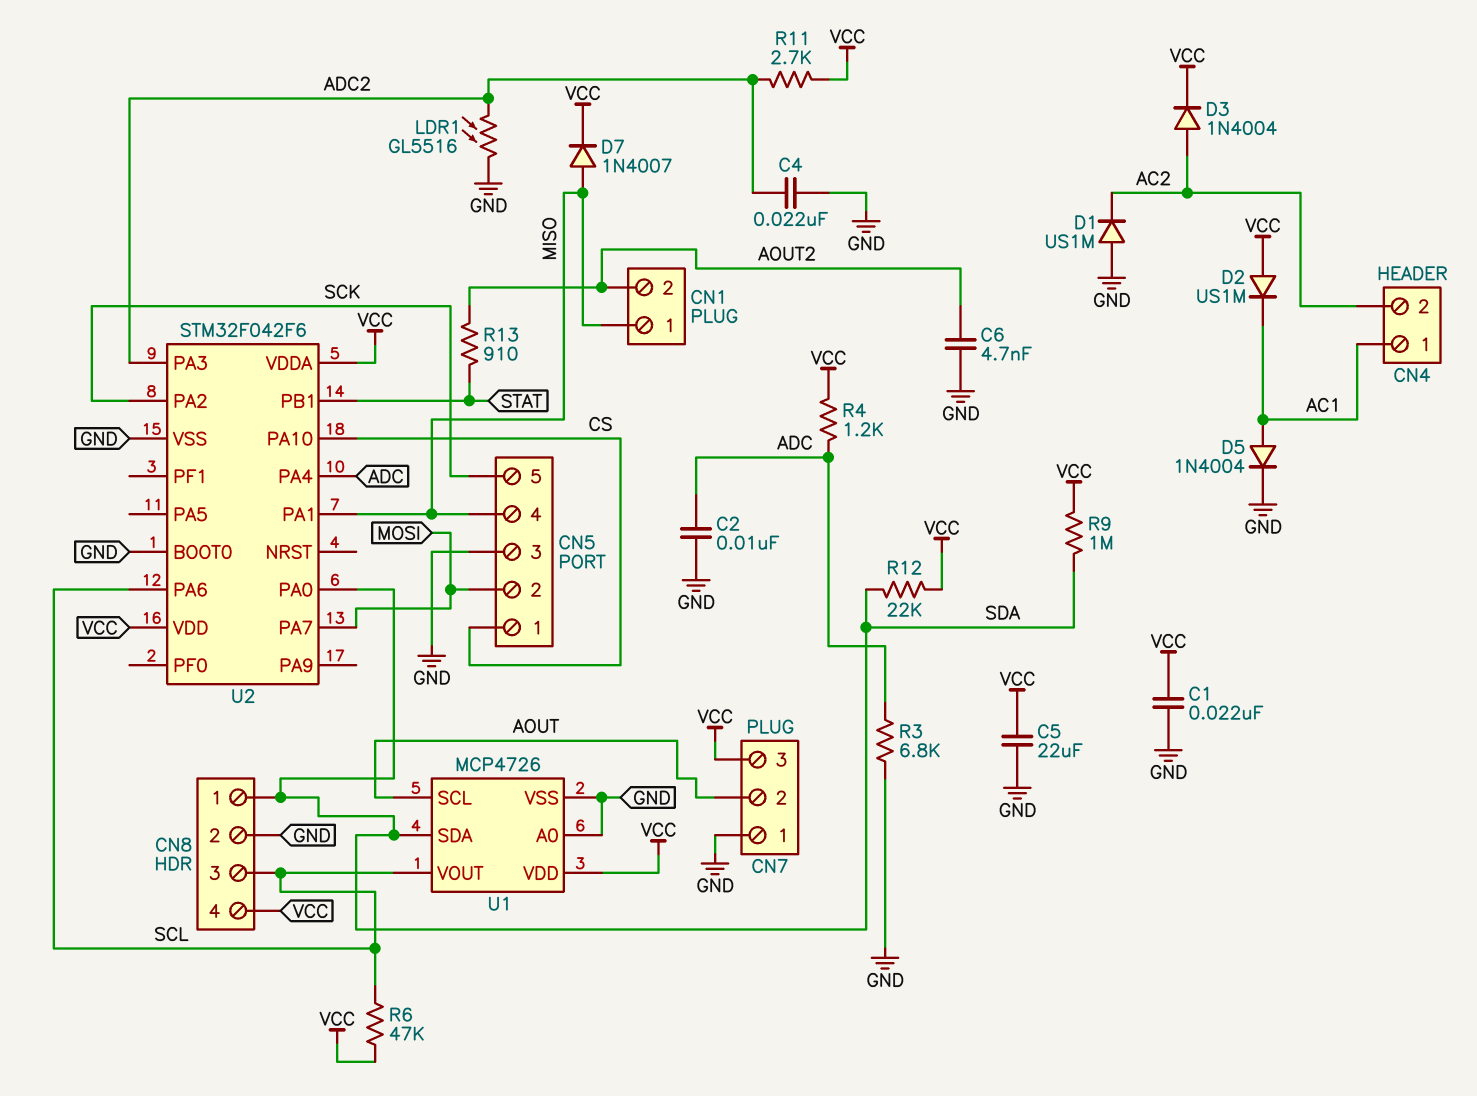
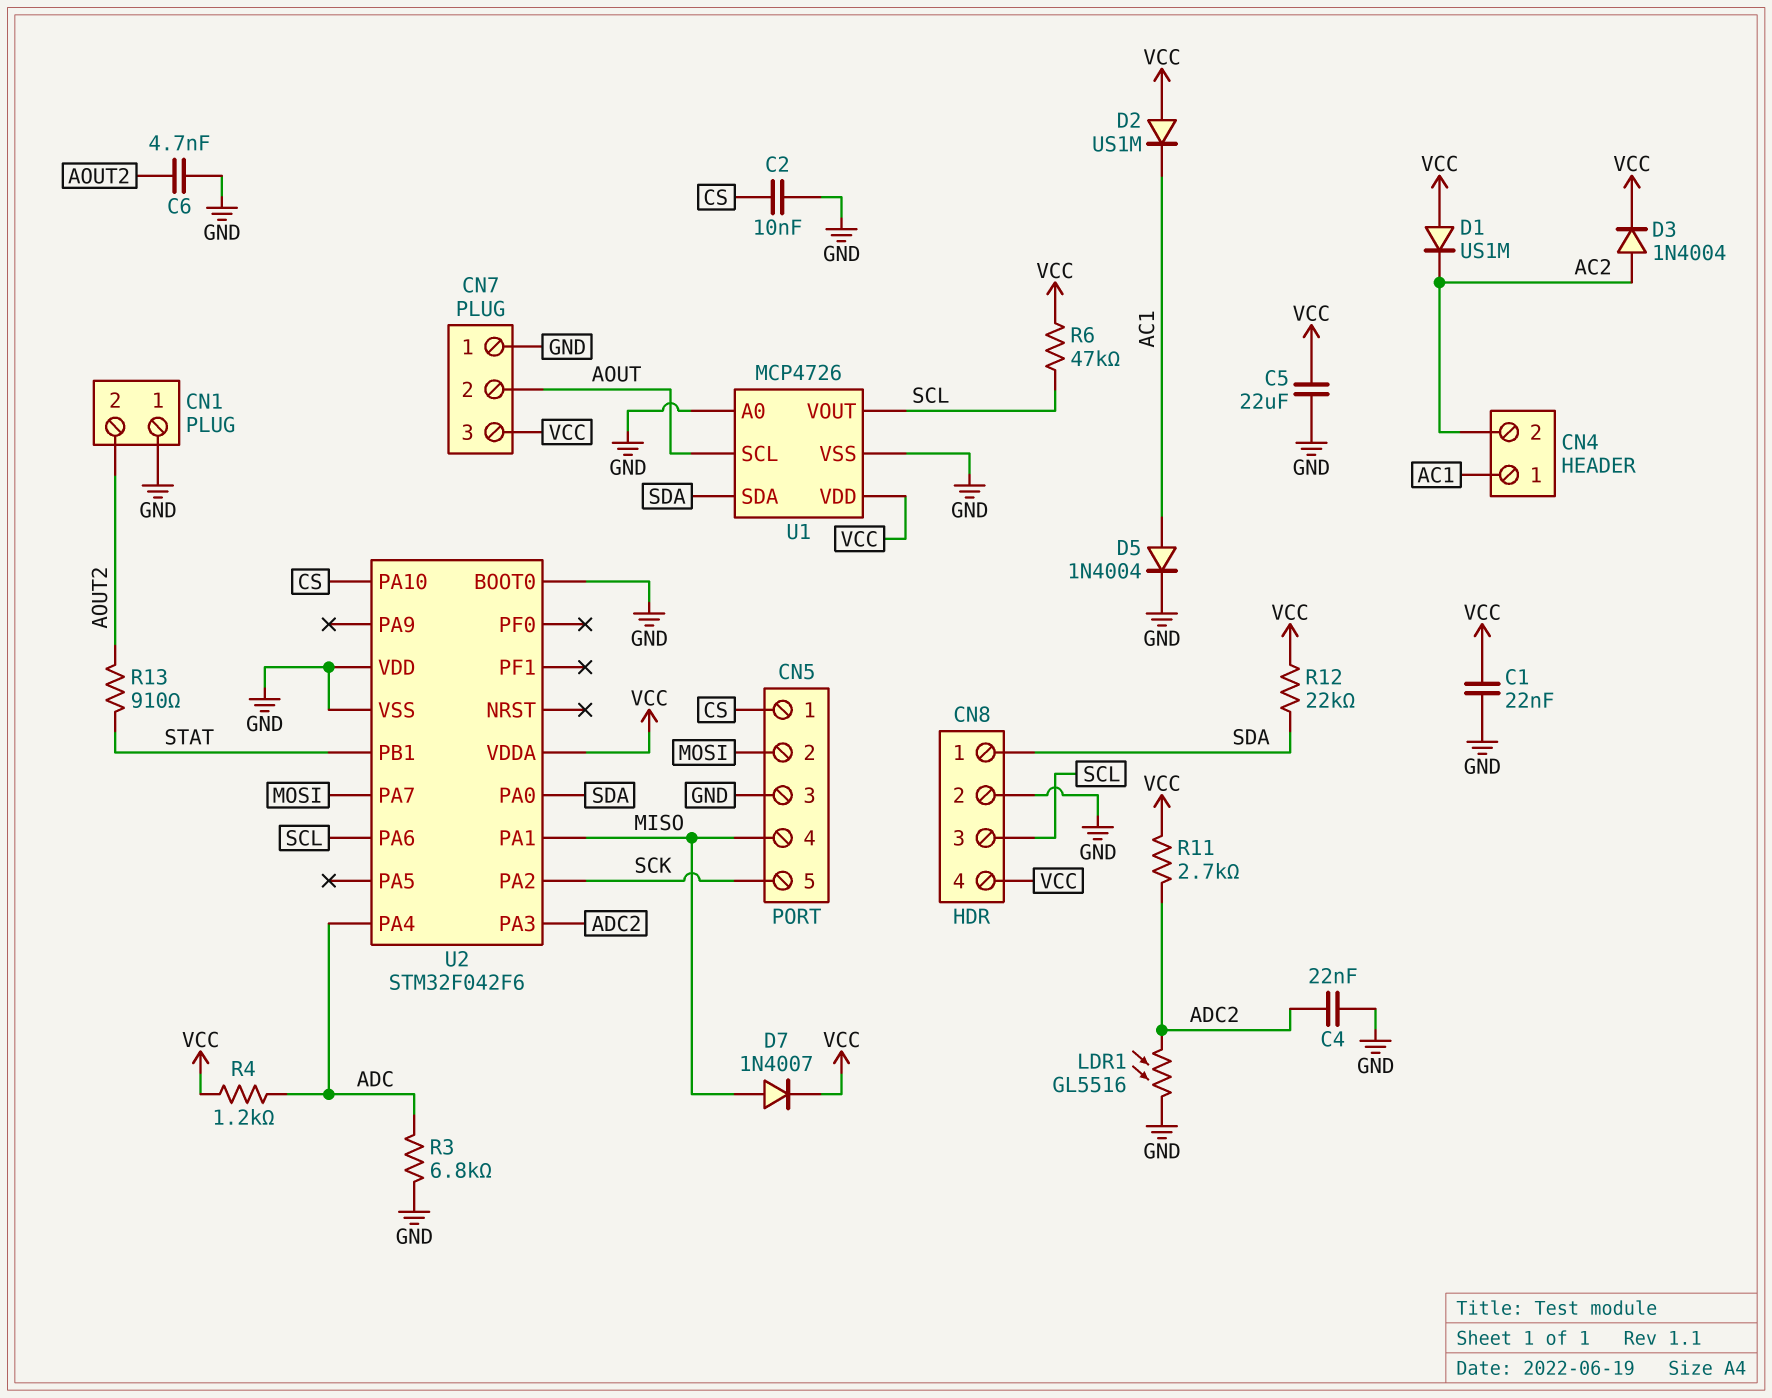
C2: 10nF (ADC, GND) -> 10nF (CS, GND)
CN1 pin 1: MISO -> GND
D1: diode US1M (A GND, K AC2) -> diode US1M (A VCC, K AC2)
R9: 1M (SDA, VCC) -> none
U2 pin VDD: VCC -> GND

